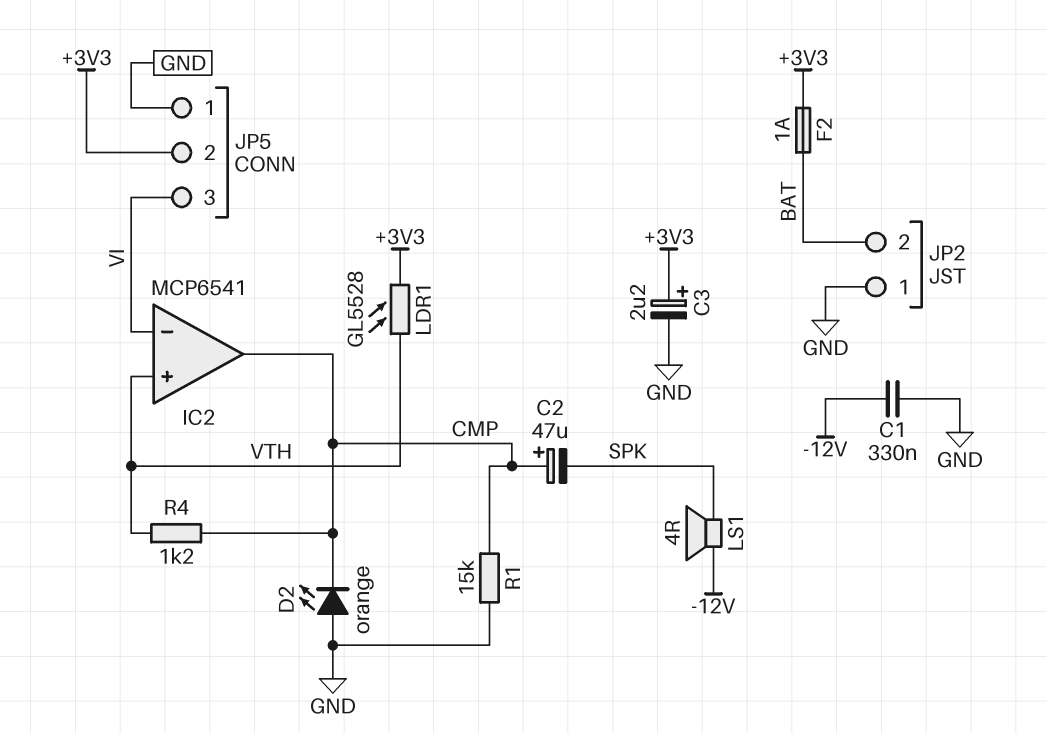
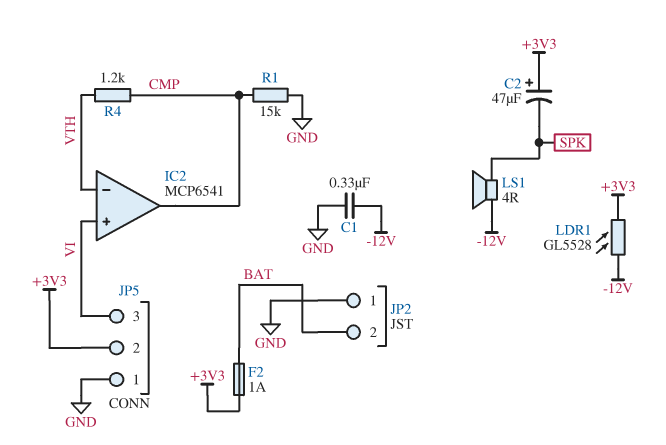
C2: 47uF (plus CMP, minus SPK) -> 47uF (plus +3V3, minus SPK)
C3: 2.2uF (plus +3V3, minus GND) -> none
D2: LED orange (A GND, K CMP) -> none
IC2 pin in+: VTH -> VI
IC2 pin in-: VI -> VTH
LDR1: GL5528 (+3V3, VTH) -> GL5528 (+3V3, -12V)

